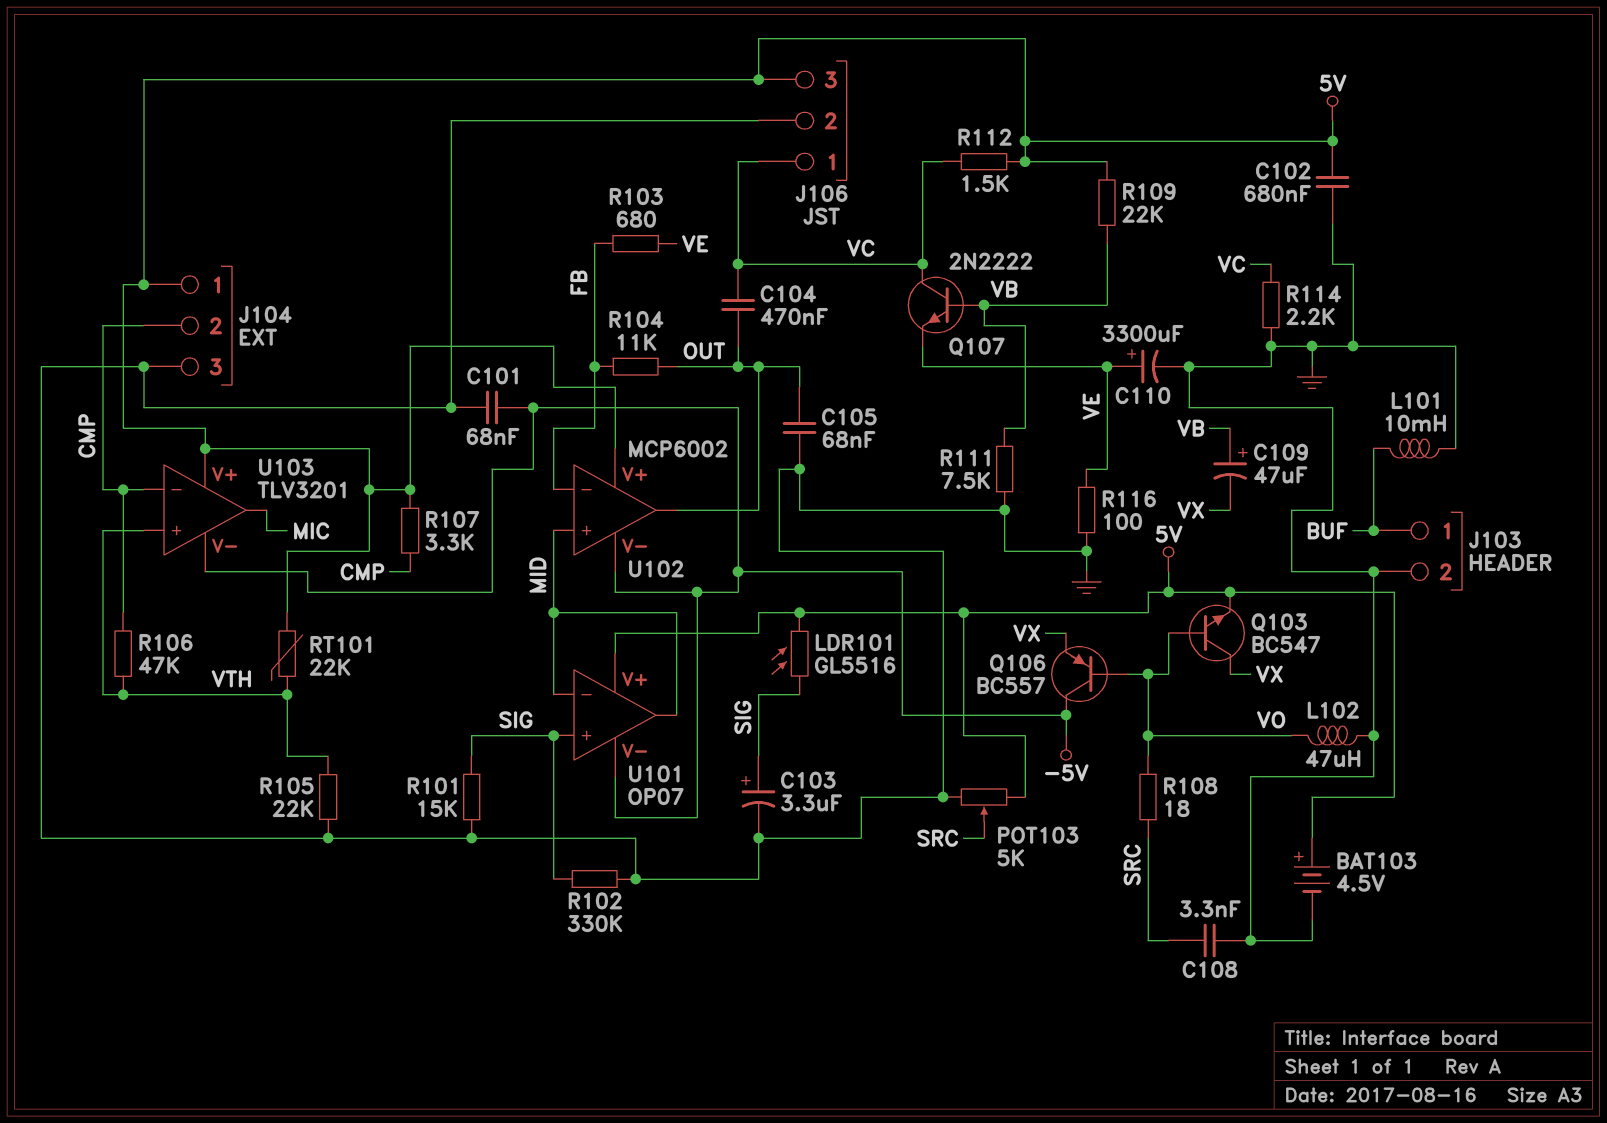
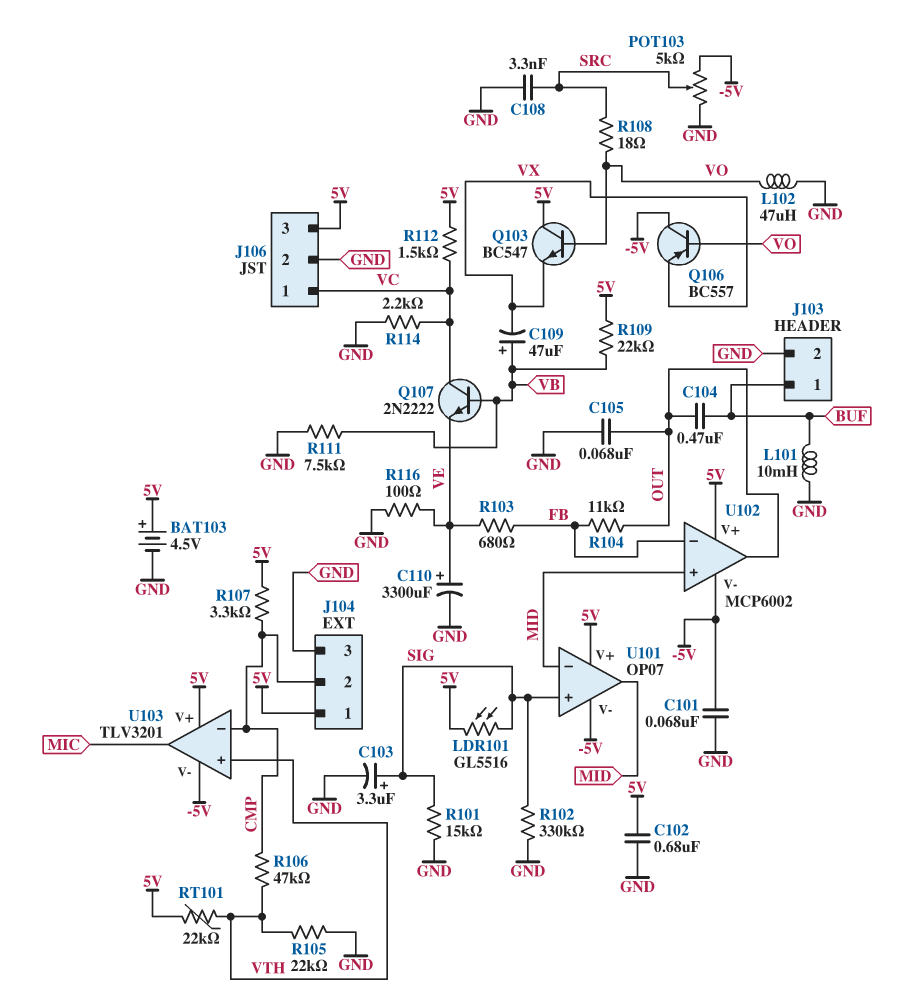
C104: 470nF (OUT, VC) -> 470nF (BUF, OUT)
POT103: 5k (5V, GND, wiper SRC) -> 5k (-5V, GND, wiper SRC)
Q103: NPN BC547 (B VO, C VX, E 5V) -> NPN BC547 (B VO, C 5V, E VX)

